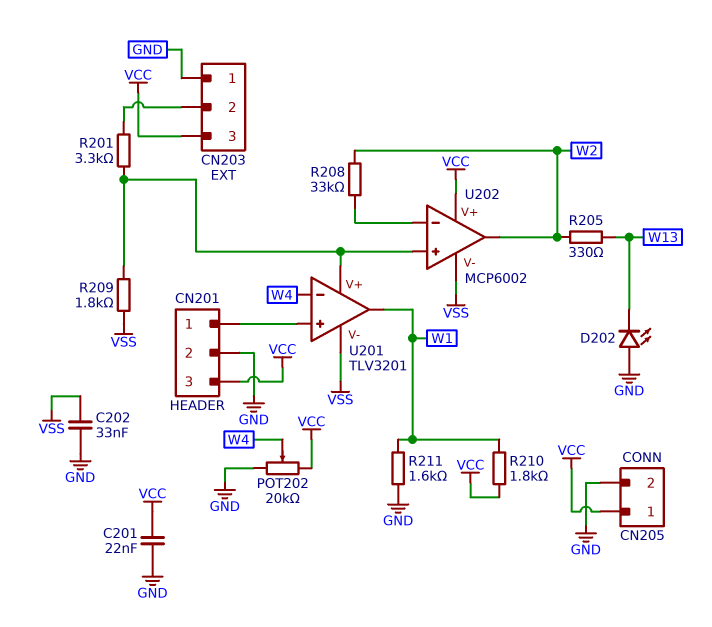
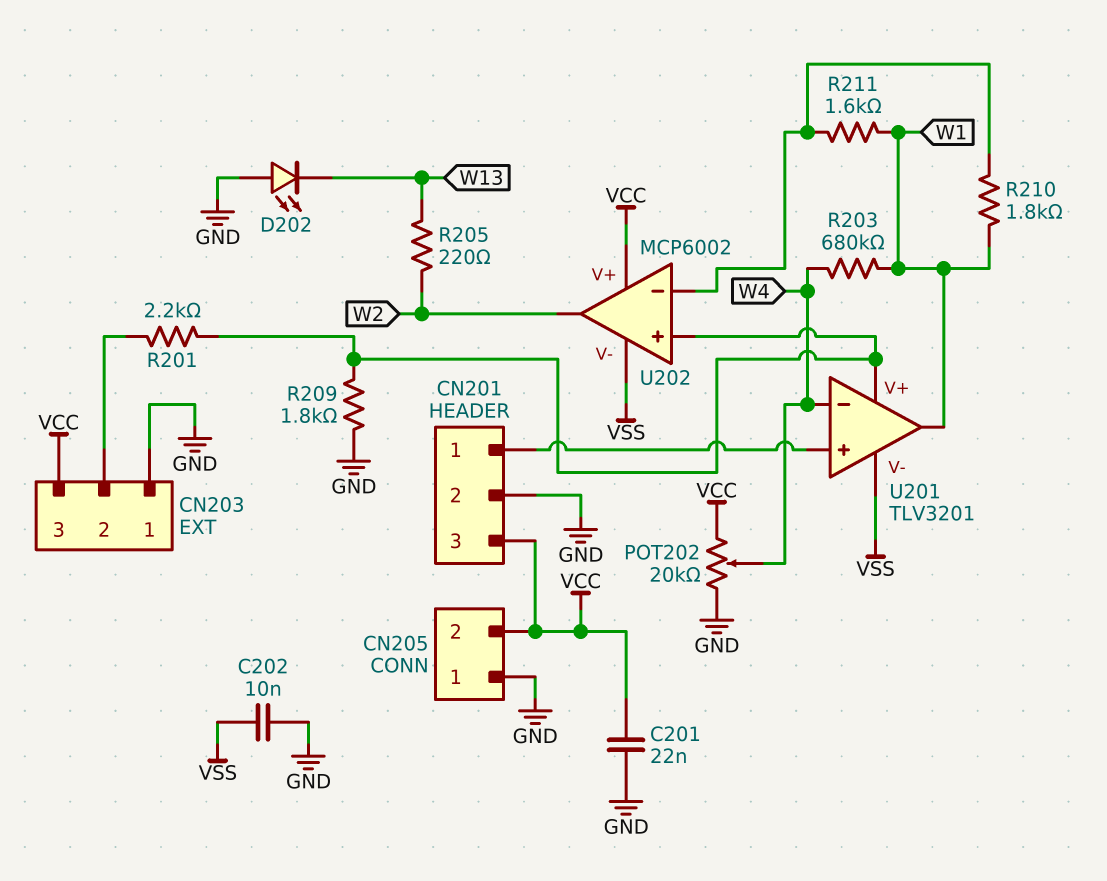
C202: 33nF (GND, VSS) -> 10nF (GND, VSS)
CN205 pin 1: VCC -> GND
CN205 pin 2: GND -> VCC
R201: 3.3k (CN203/2, U201/V+) -> 2.2k (CN203/2, U201/V+)
R203: none -> 680k (W1, W4)
R205: 330 (W2, W13) -> 220 (W2, W13)
R208: 33k (U202/in-, W2) -> none
R209: 1.8k (U201/V+, VSS) -> 1.8k (GND, U201/V+)
R210: 1.8k (VCC, W1) -> 1.8k (U202/in-, W1)
R211: 1.6k (GND, W1) -> 1.6k (U202/in-, W1)

